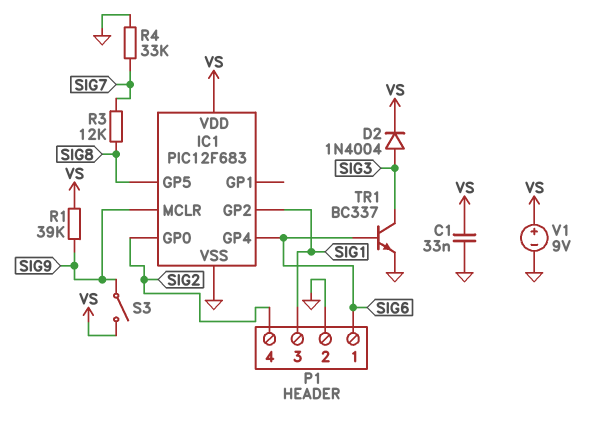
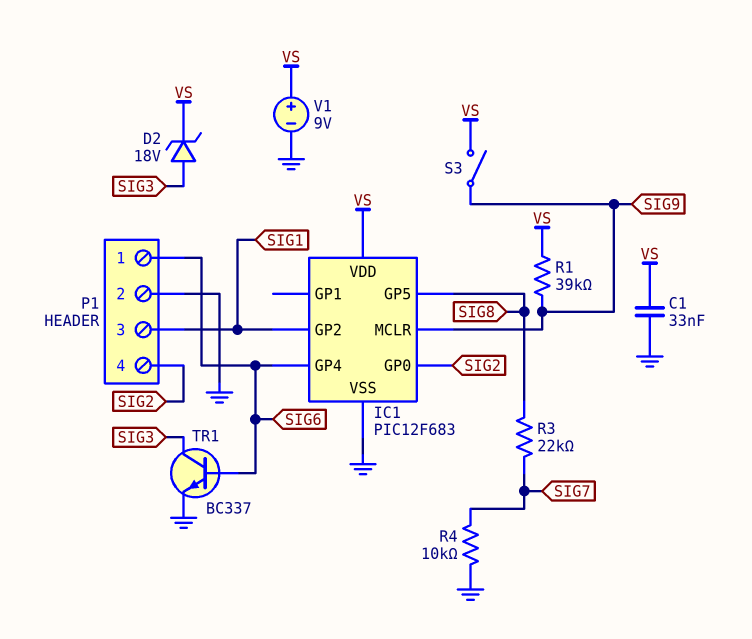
D2: diode 1N4004 (A SIG3, K VS) -> zener 18V (A SIG3, K VS)
R3: 12k (SIG7, SIG8) -> 22k (SIG7, SIG8)
R4: 33k (GND, SIG7) -> 10k (GND, SIG7)

